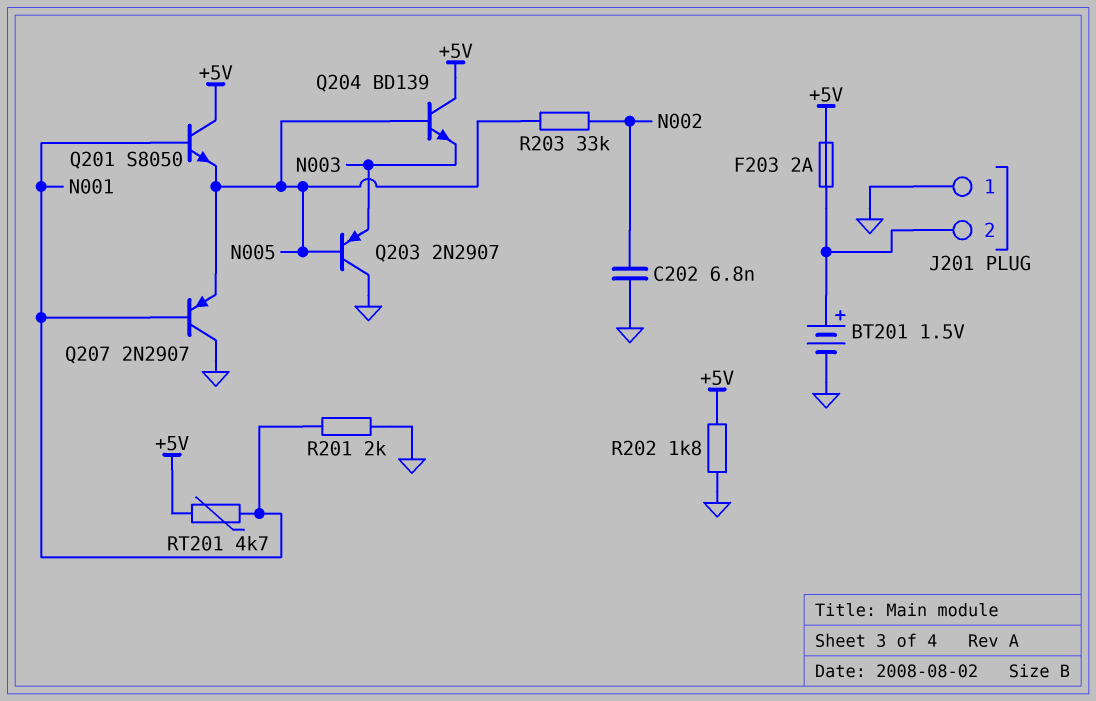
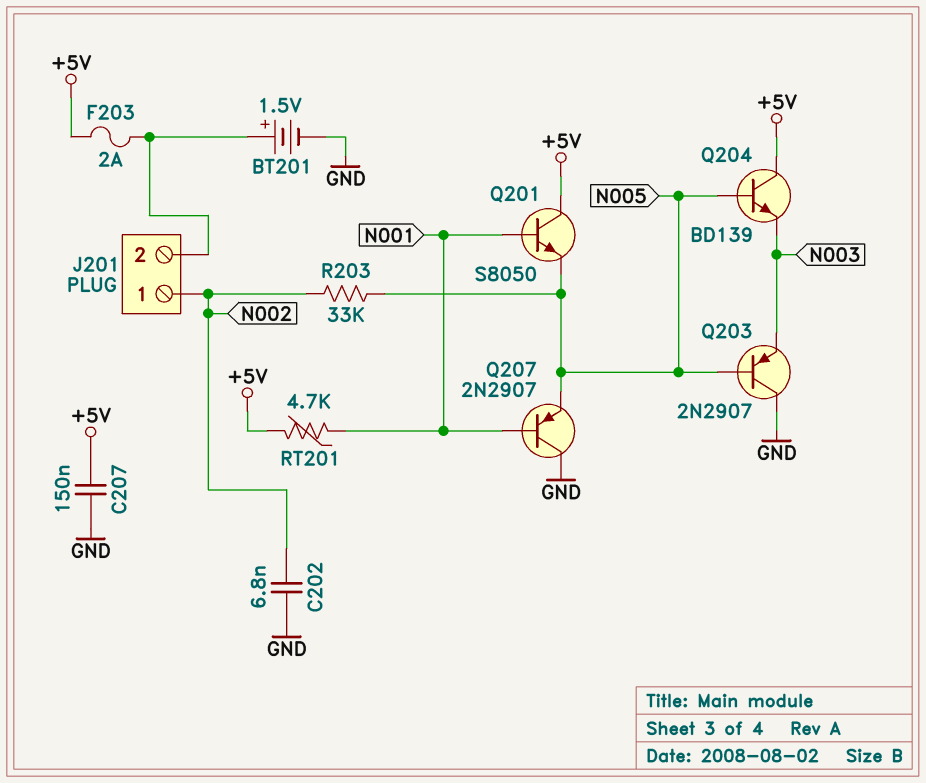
C207: none -> 150nF (+5V, GND)
J201 pin 1: GND -> N002
R201: 2k (GND, N001) -> none
R202: 1.8k (+5V, GND) -> none

